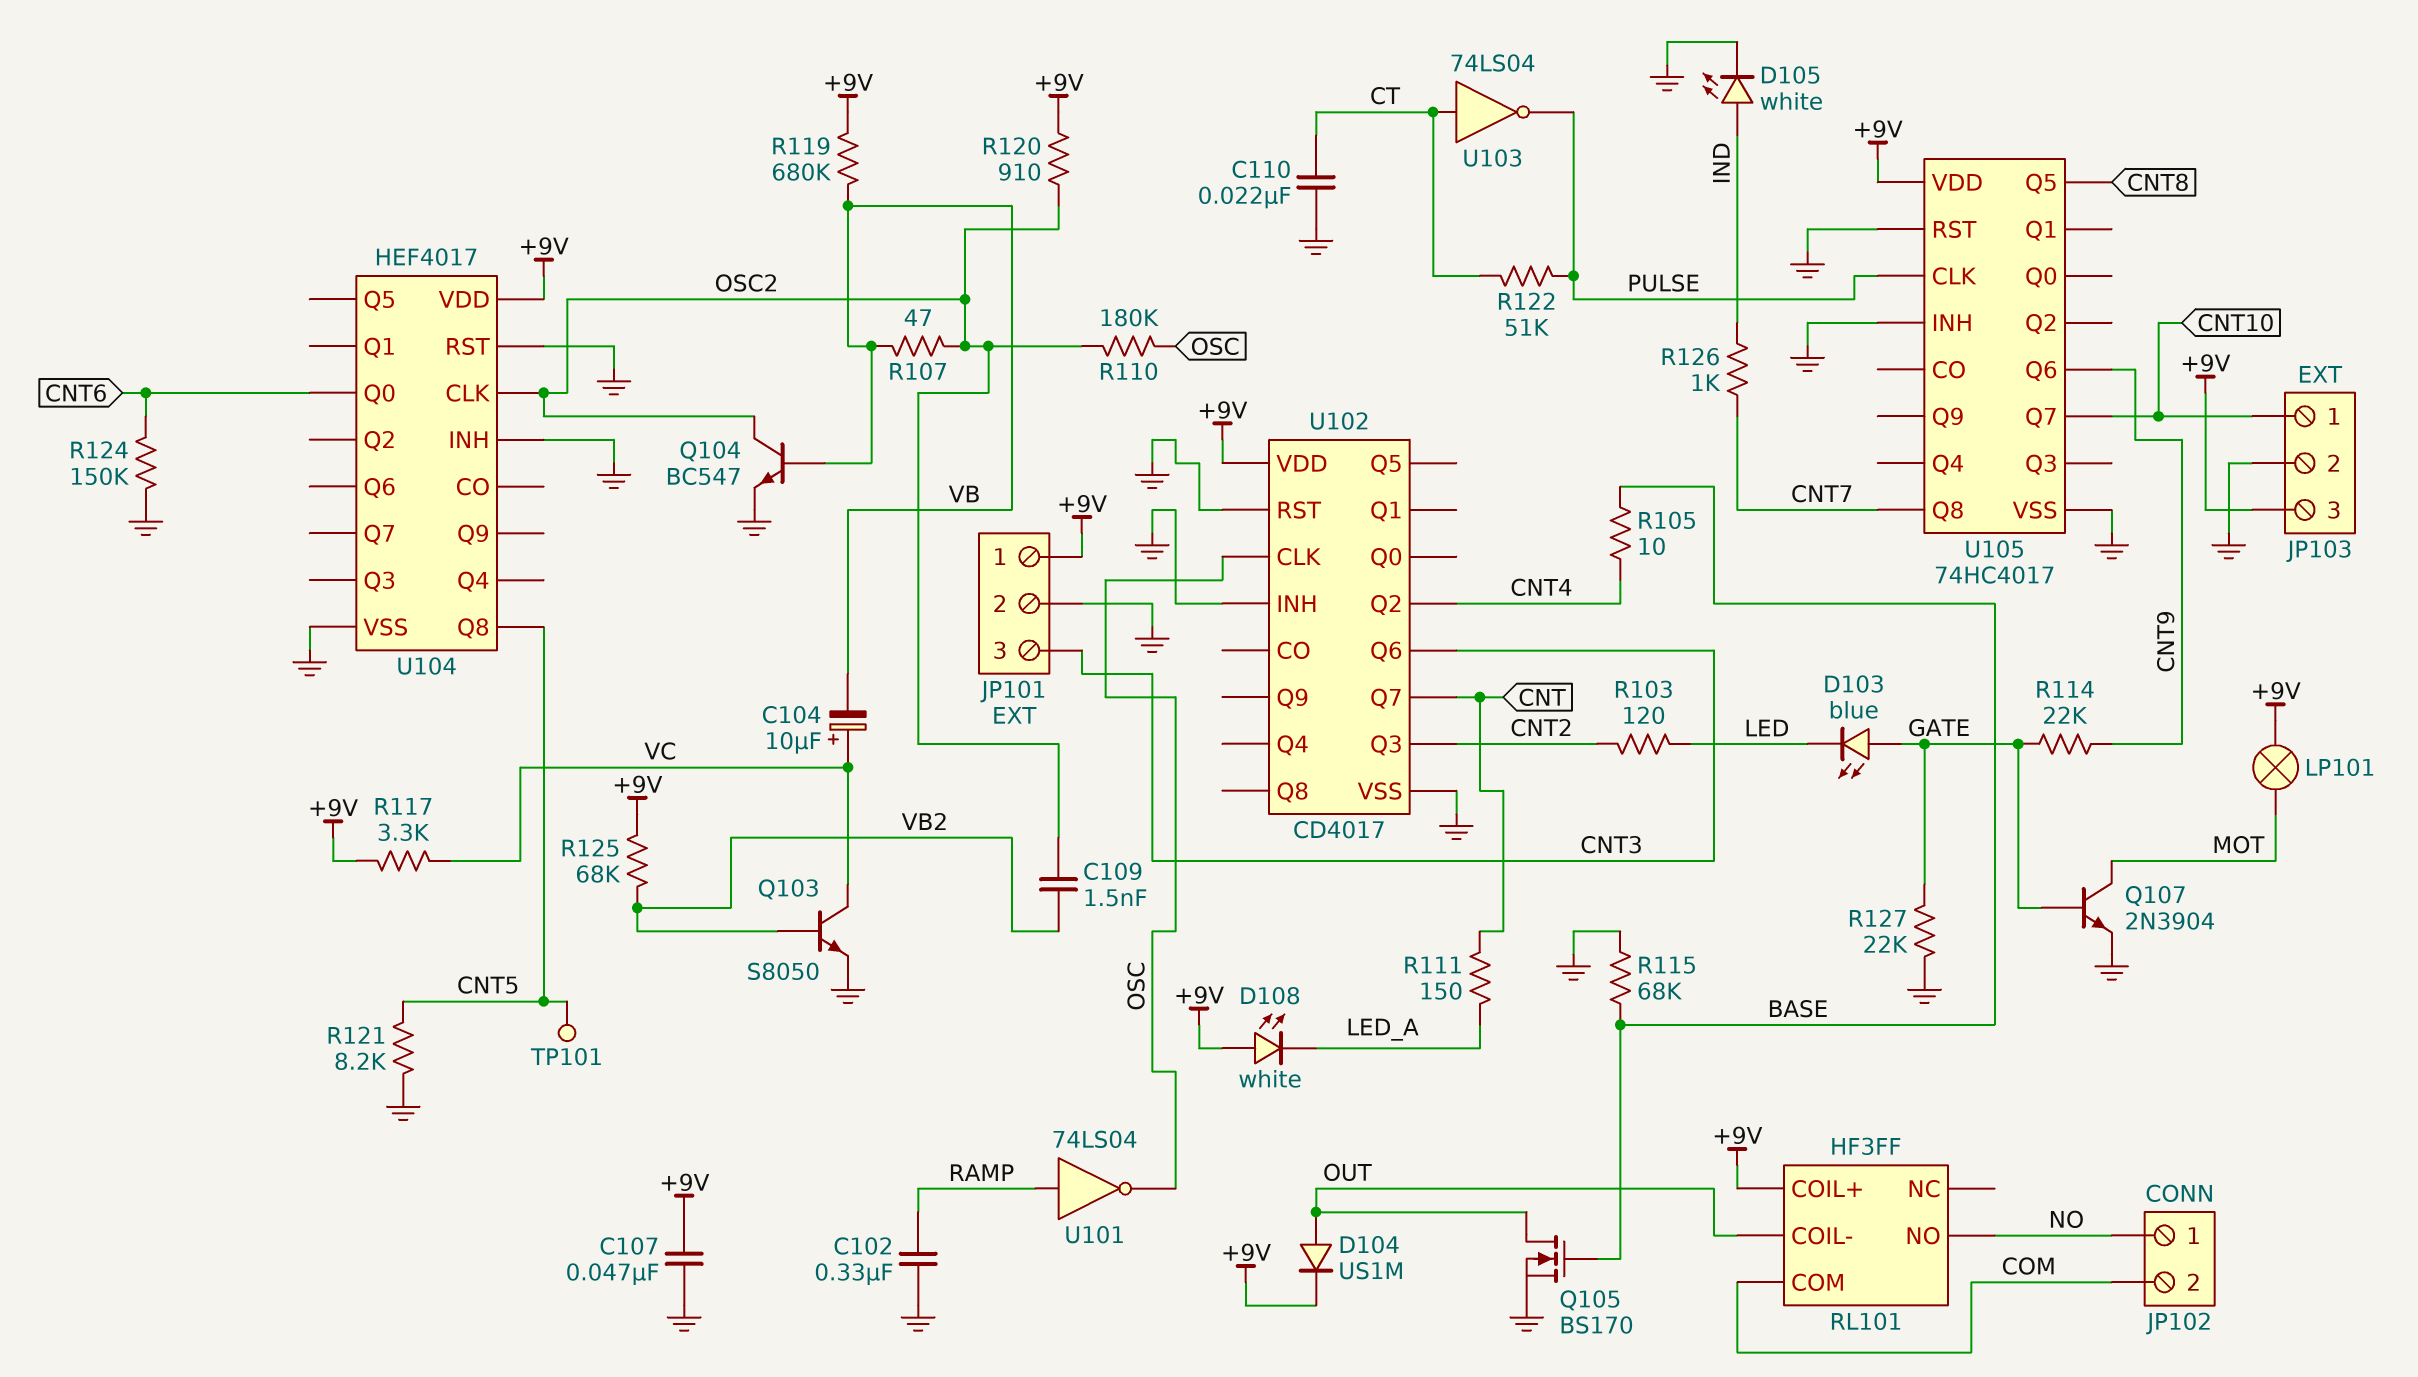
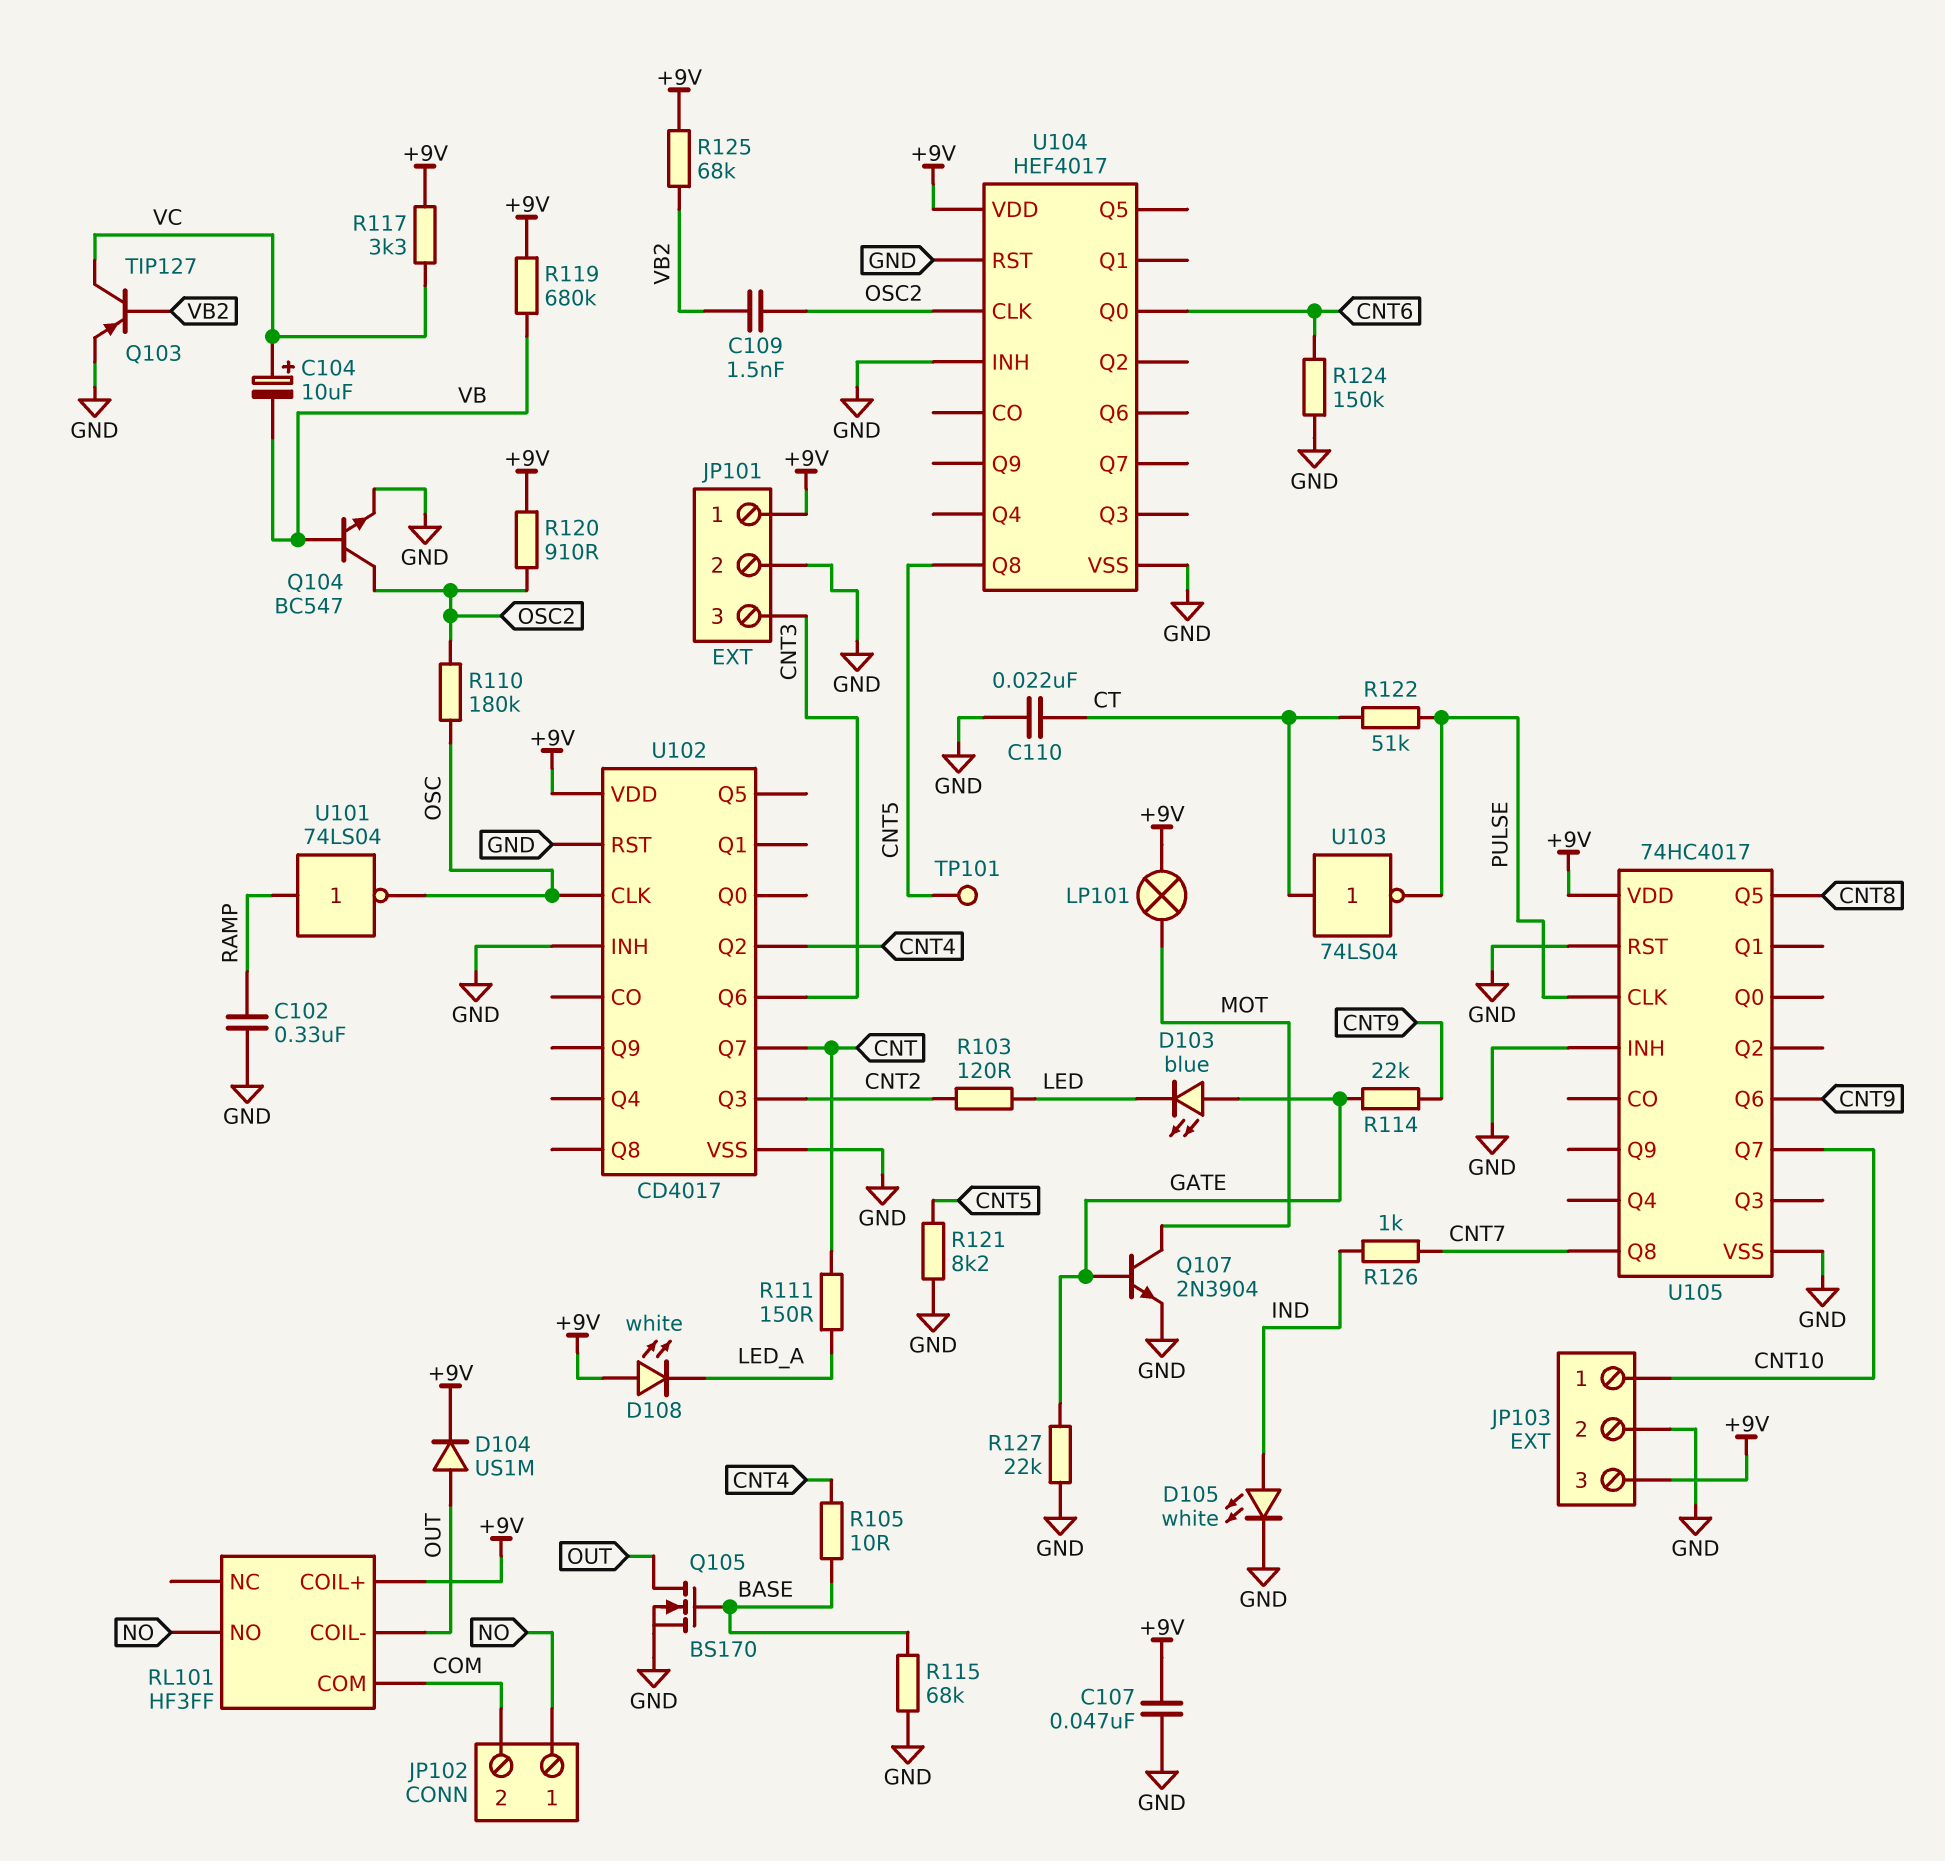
Q103: NPN S8050 (B VB2, C VC, E GND) -> PNP TIP127 (B VB2, C VC, E GND)
R107: 47 (OSC2, VB) -> none

